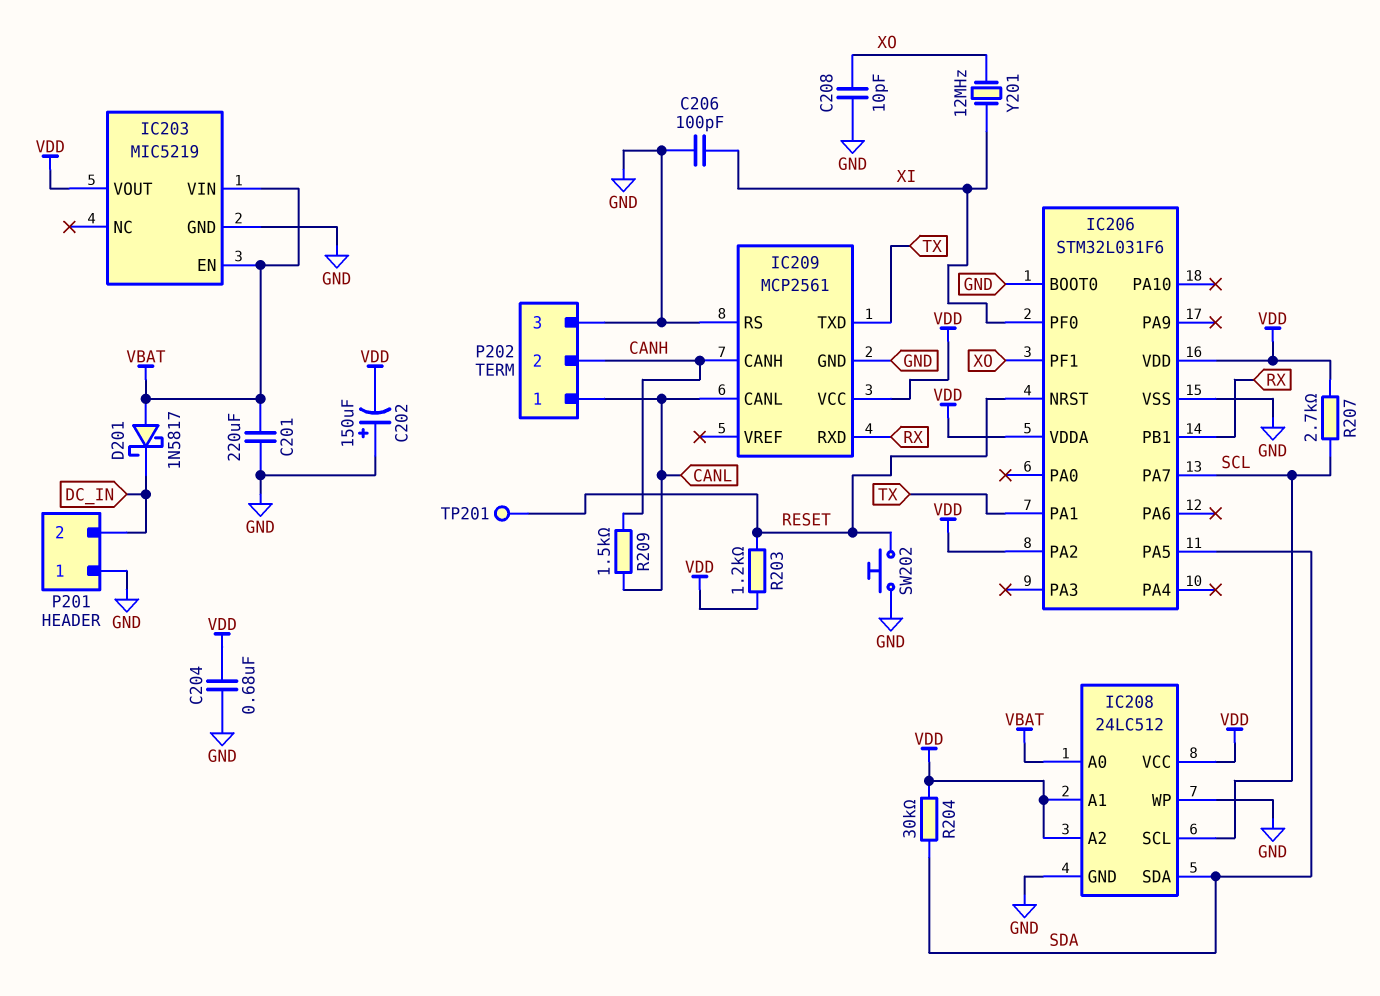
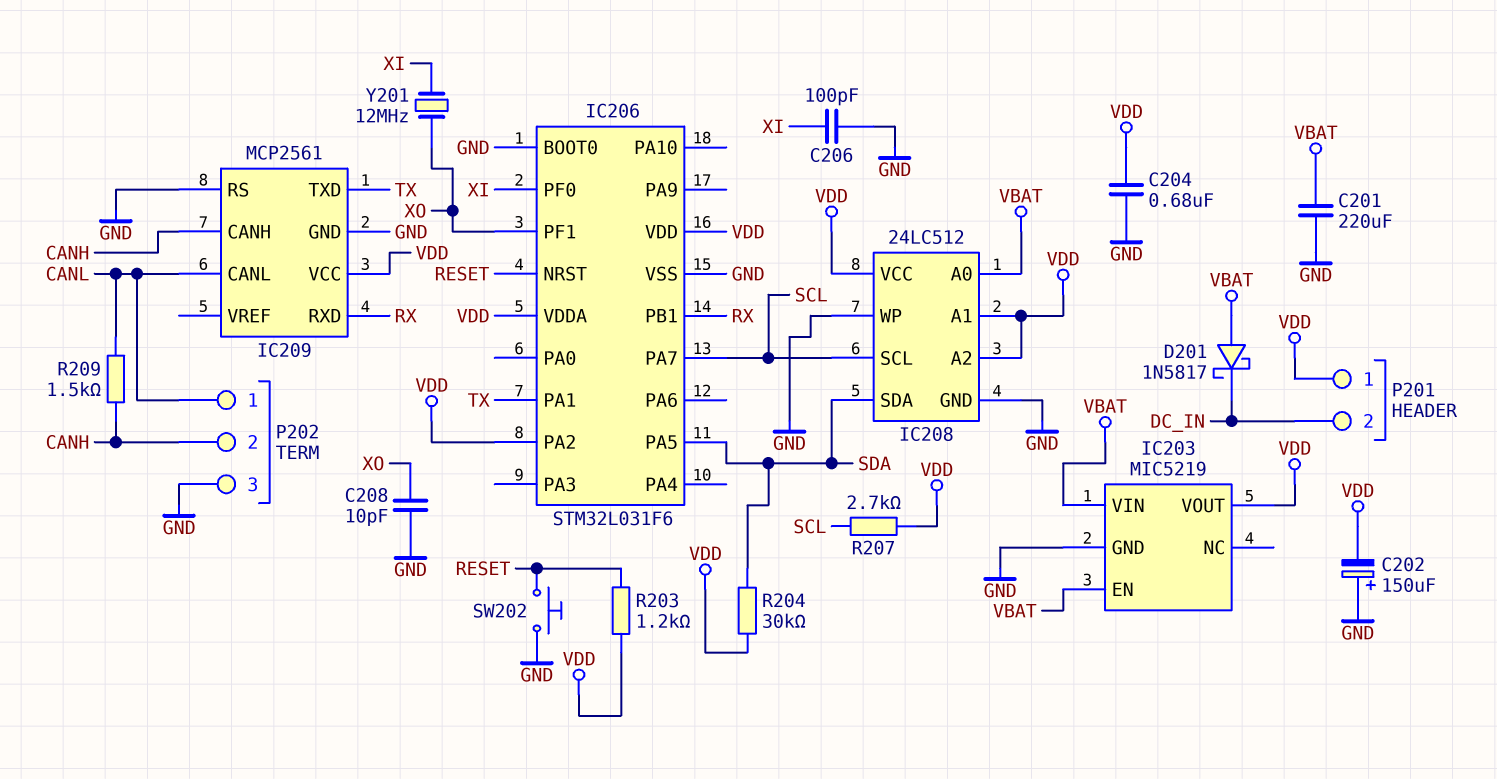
P201 pin 1: GND -> VDD
TP201: test point (RESET) -> none

